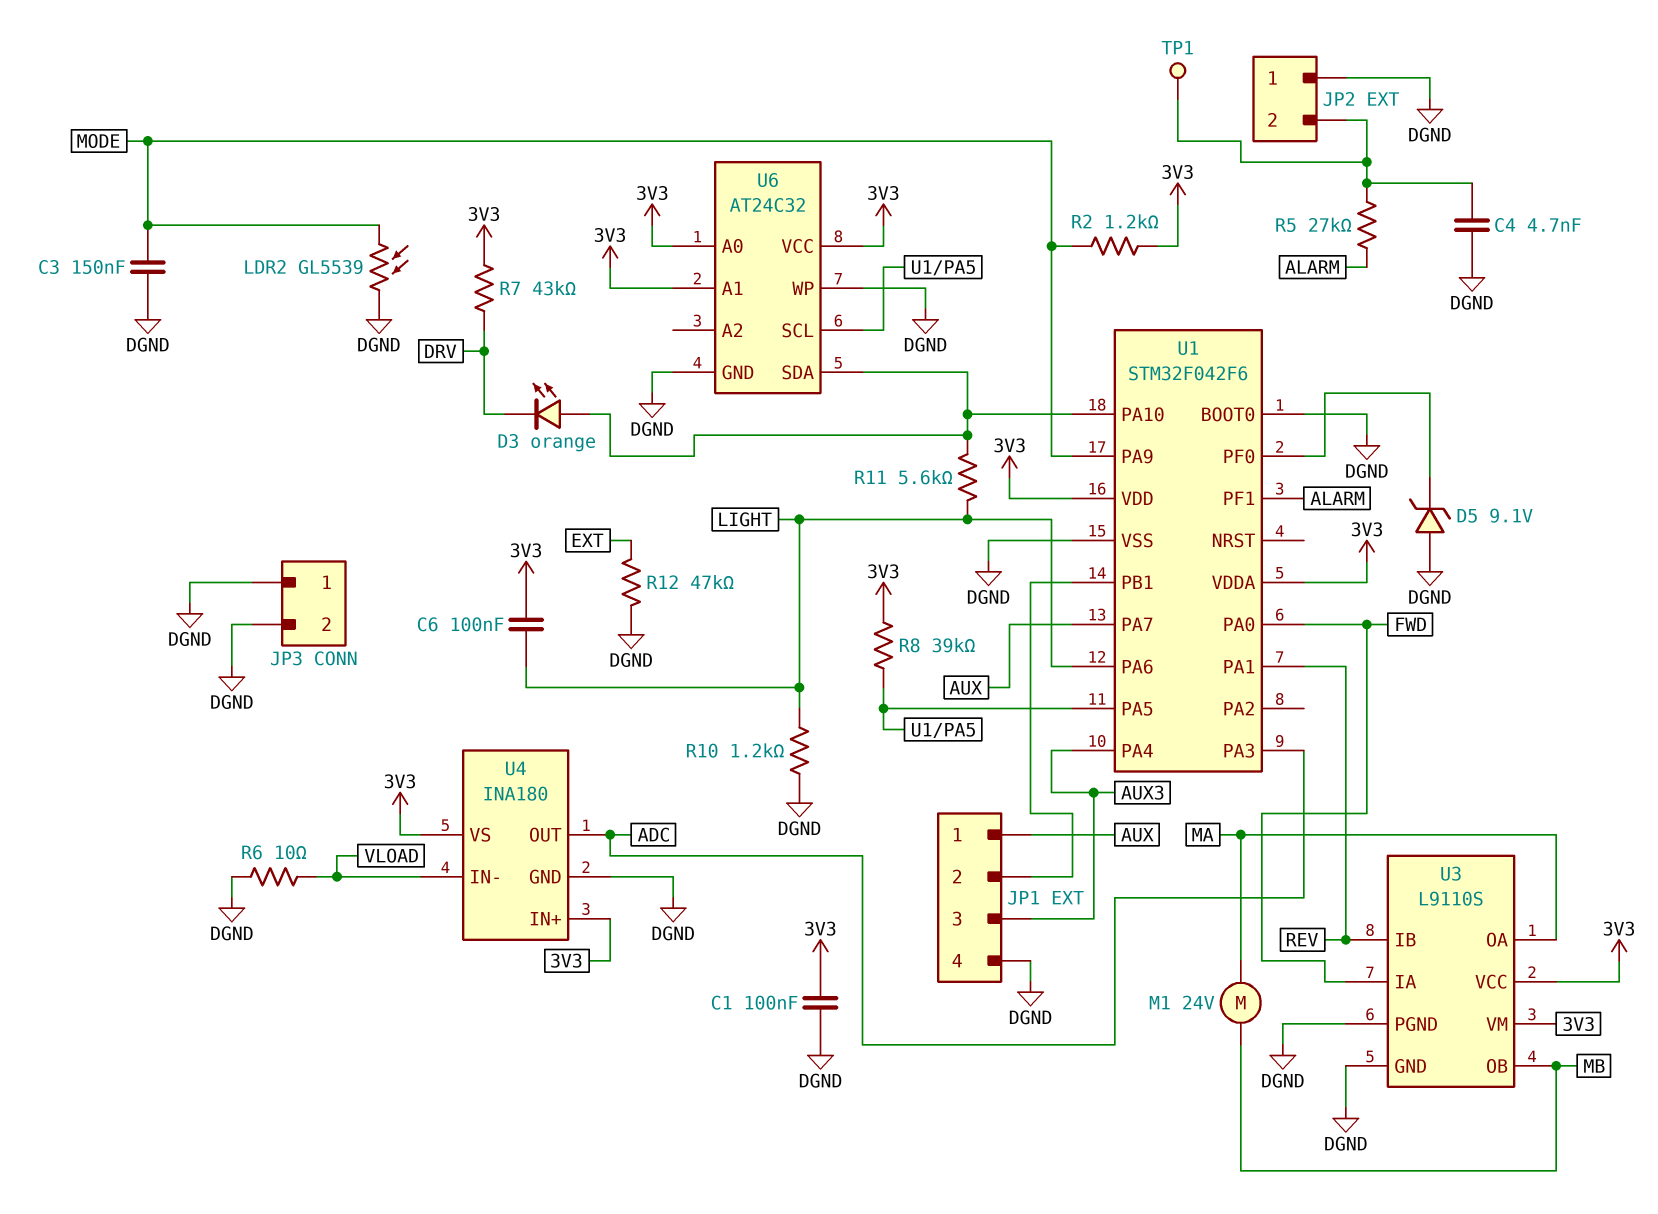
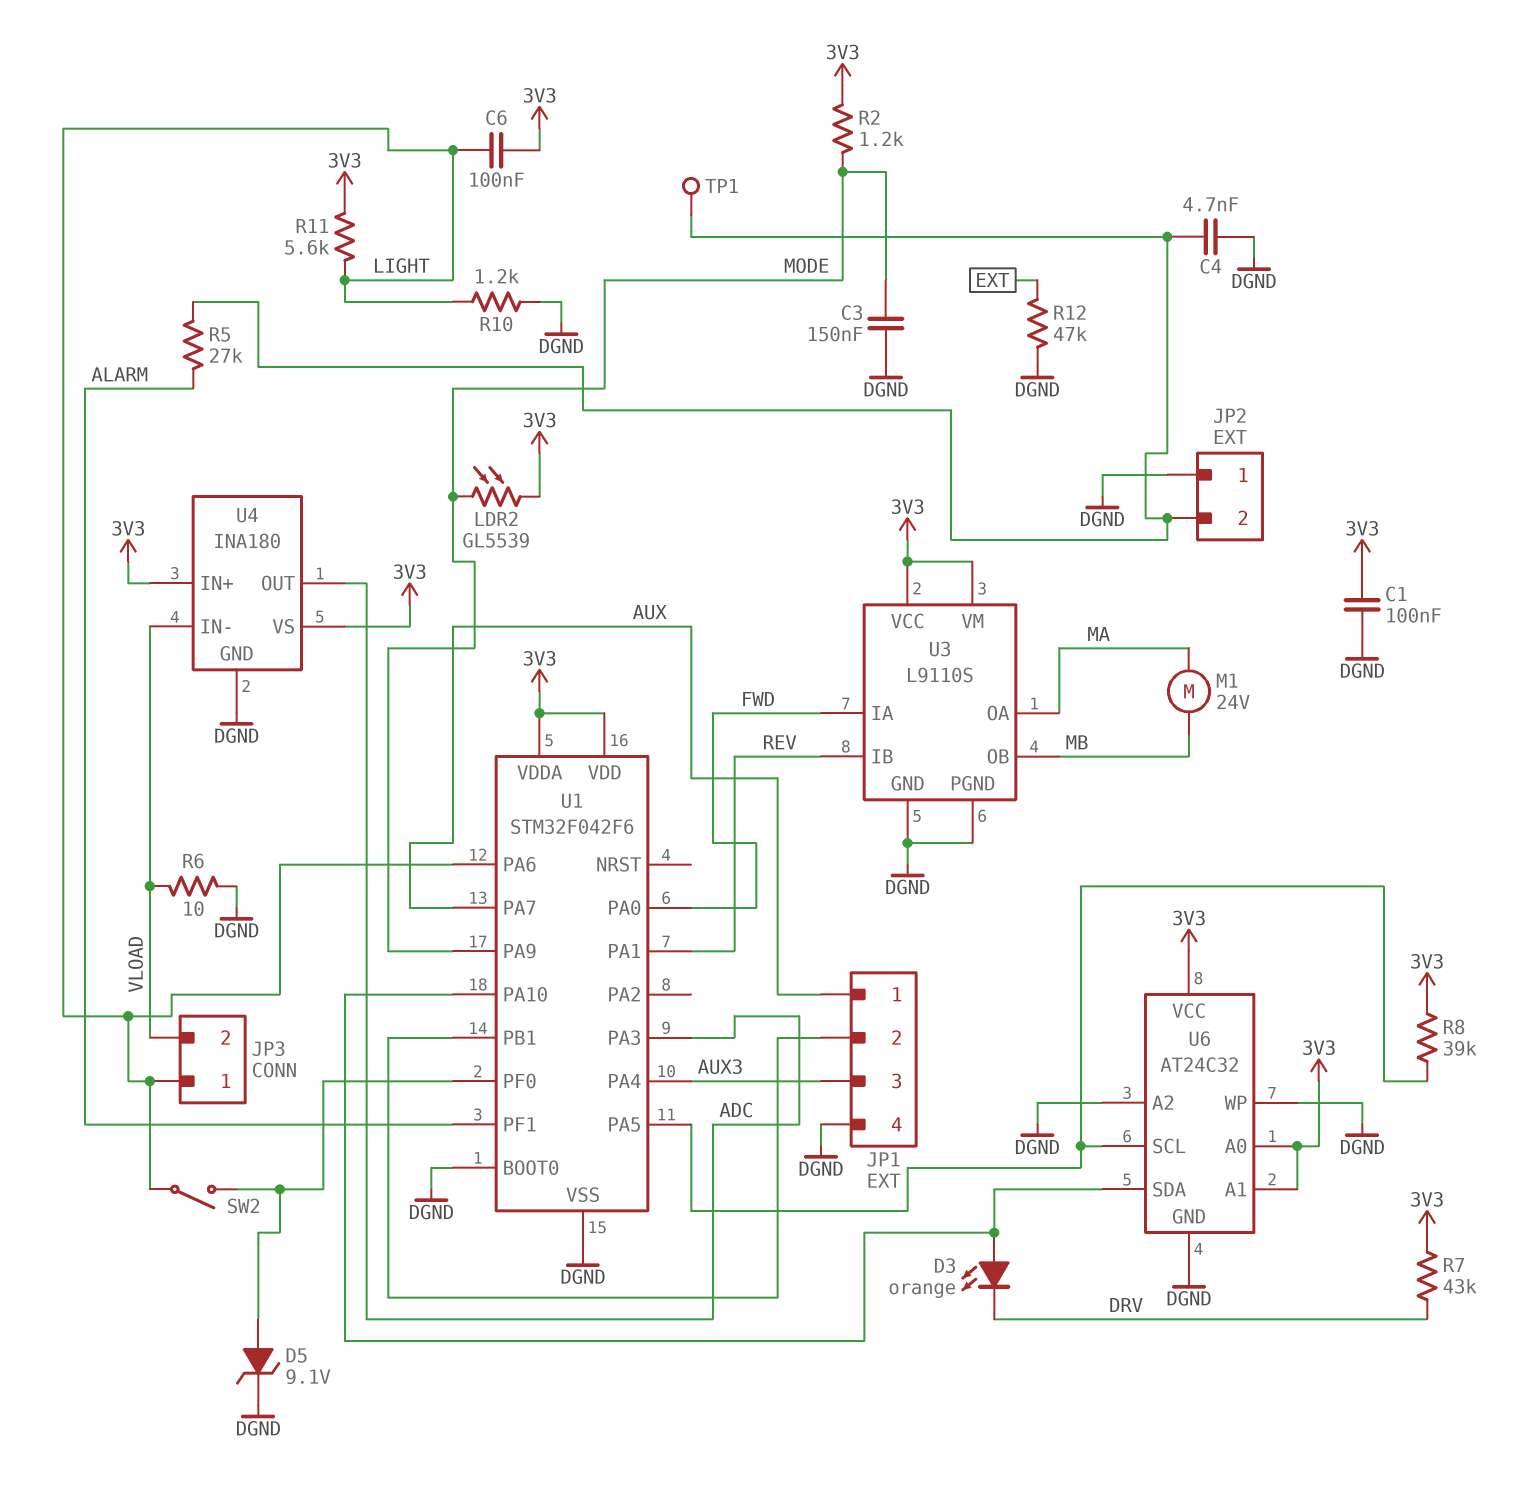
D5: zener 9.1V (A DGND, K U1/PF0) -> zener 9.1V (A U1/PF0, K DGND)
JP3 pin 1: DGND -> LIGHT
JP3 pin 2: DGND -> VLOAD
LDR2: GL5539 (DGND, MODE) -> GL5539 (3V3, MODE)
R11: 5.6k (LIGHT, U1/PA10) -> 5.6k (3V3, LIGHT)
SW2: none -> switch (LIGHT, U1/PF0)
U6 pin A2: none -> DGND

